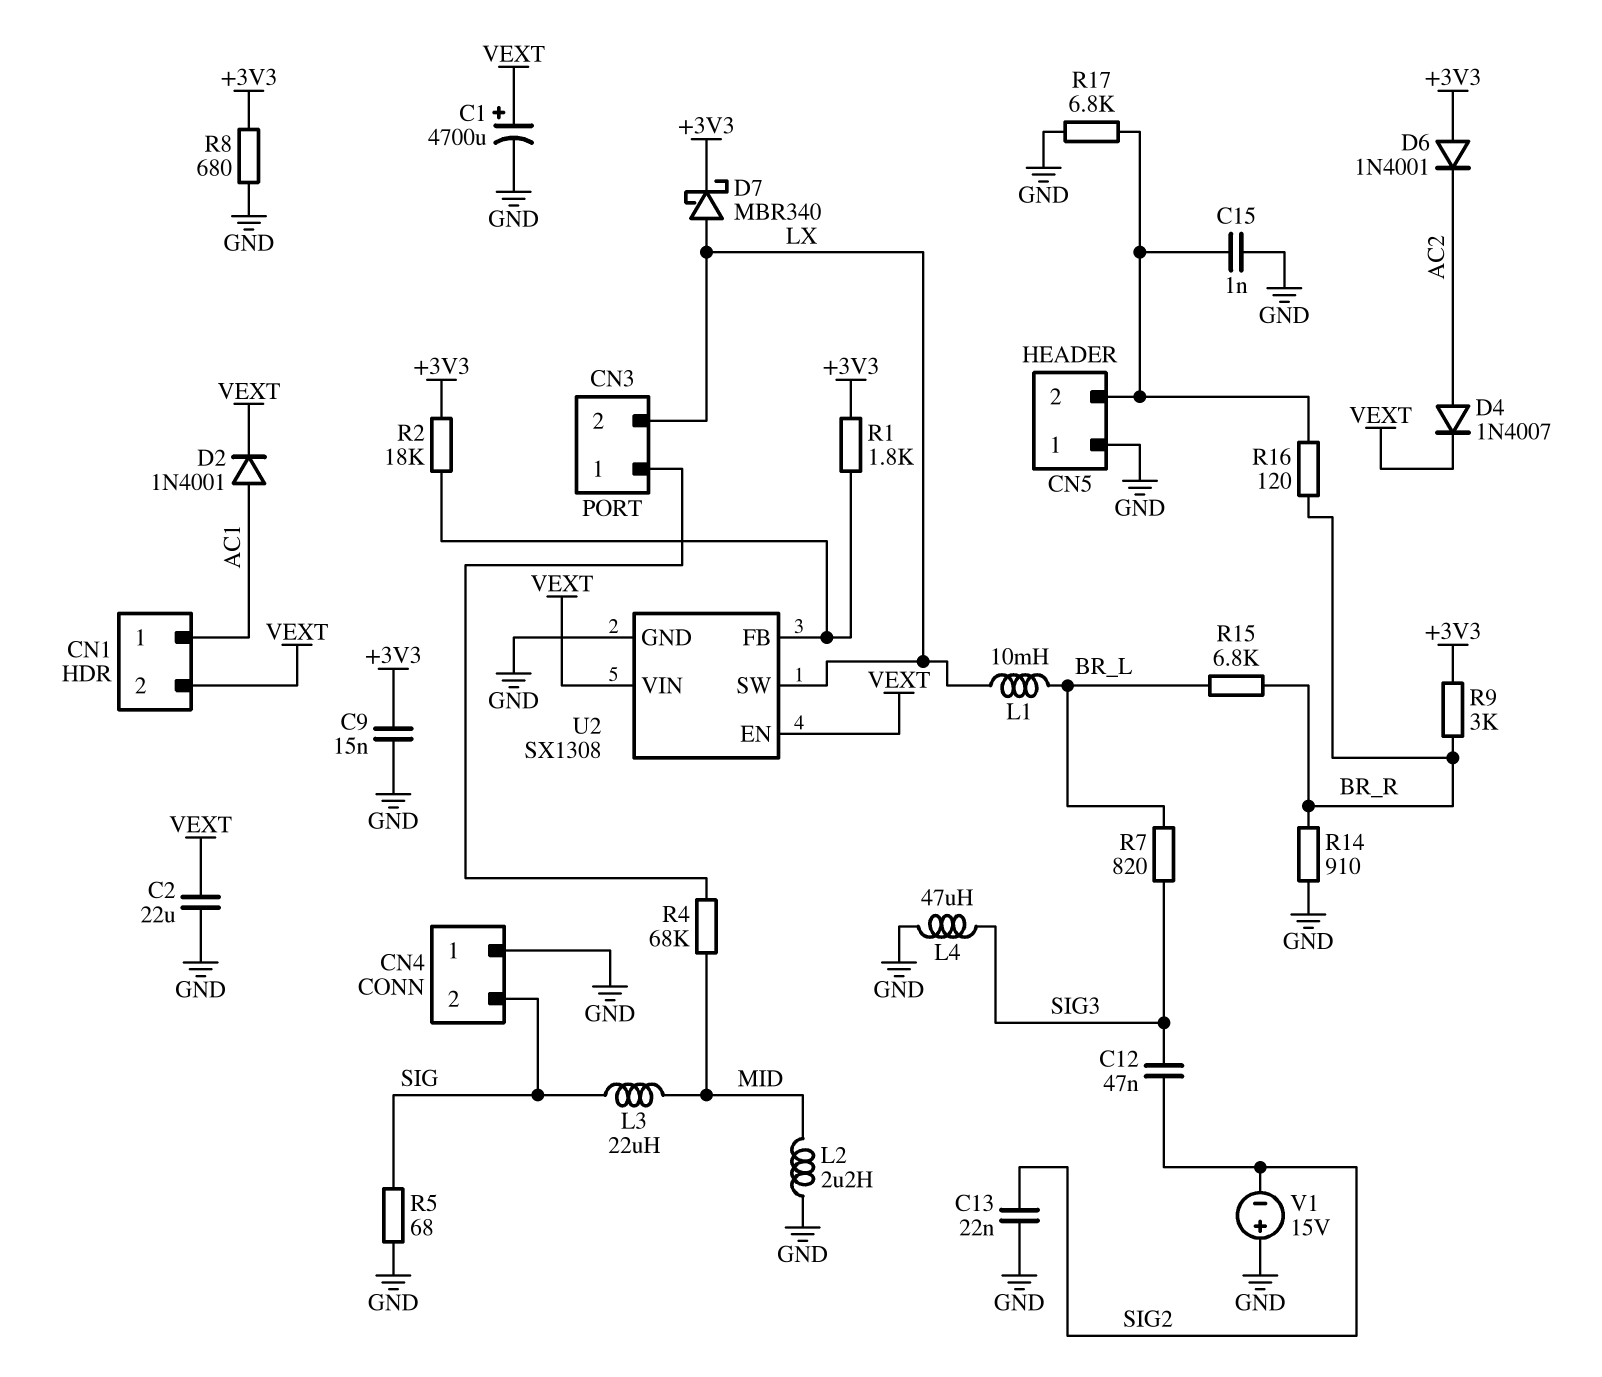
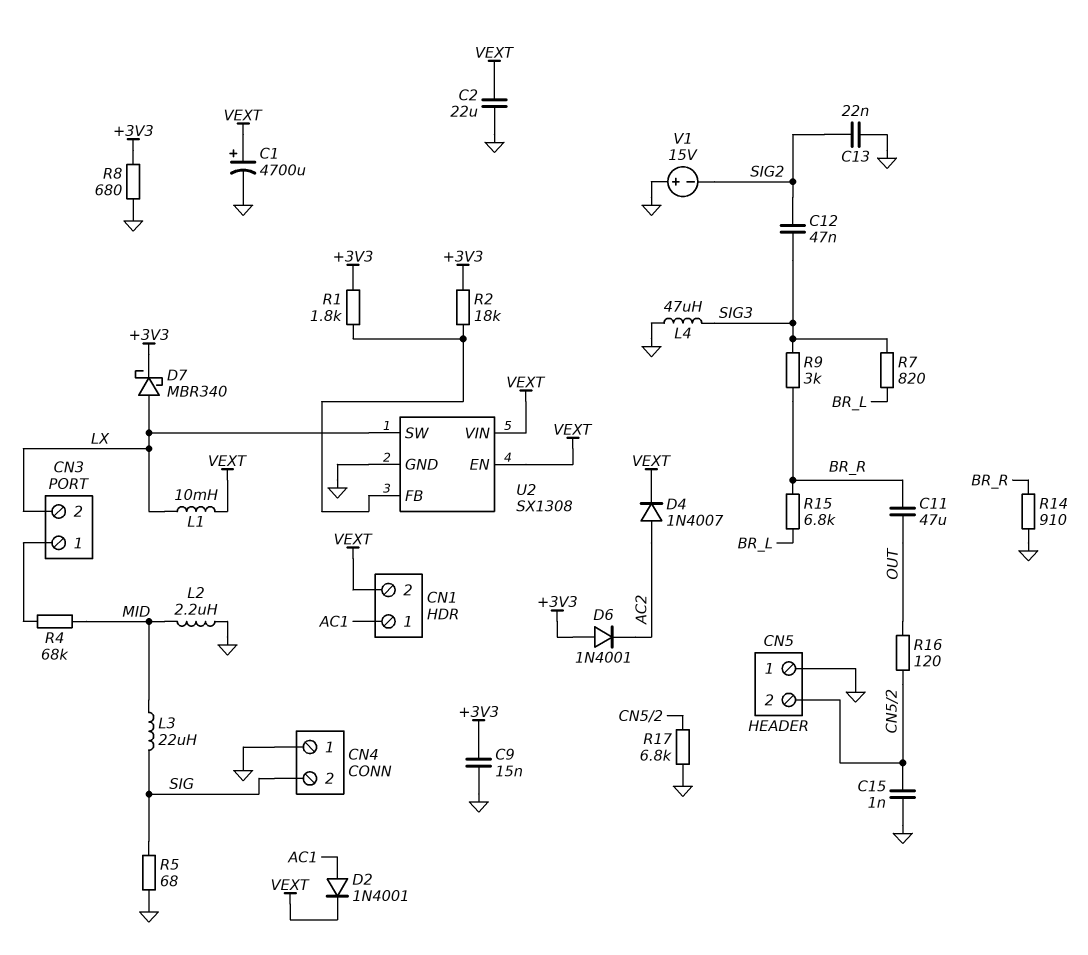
C11: none -> 47uF (BR_R, OUT)
L1: 10mH (BR_L, LX) -> 10mH (LX, VEXT)
R9: 3k (+3V3, BR_R) -> 3k (BR_R, SIG3)
R16: 120 (BR_R, CN5/2) -> 120 (CN5/2, OUT)

